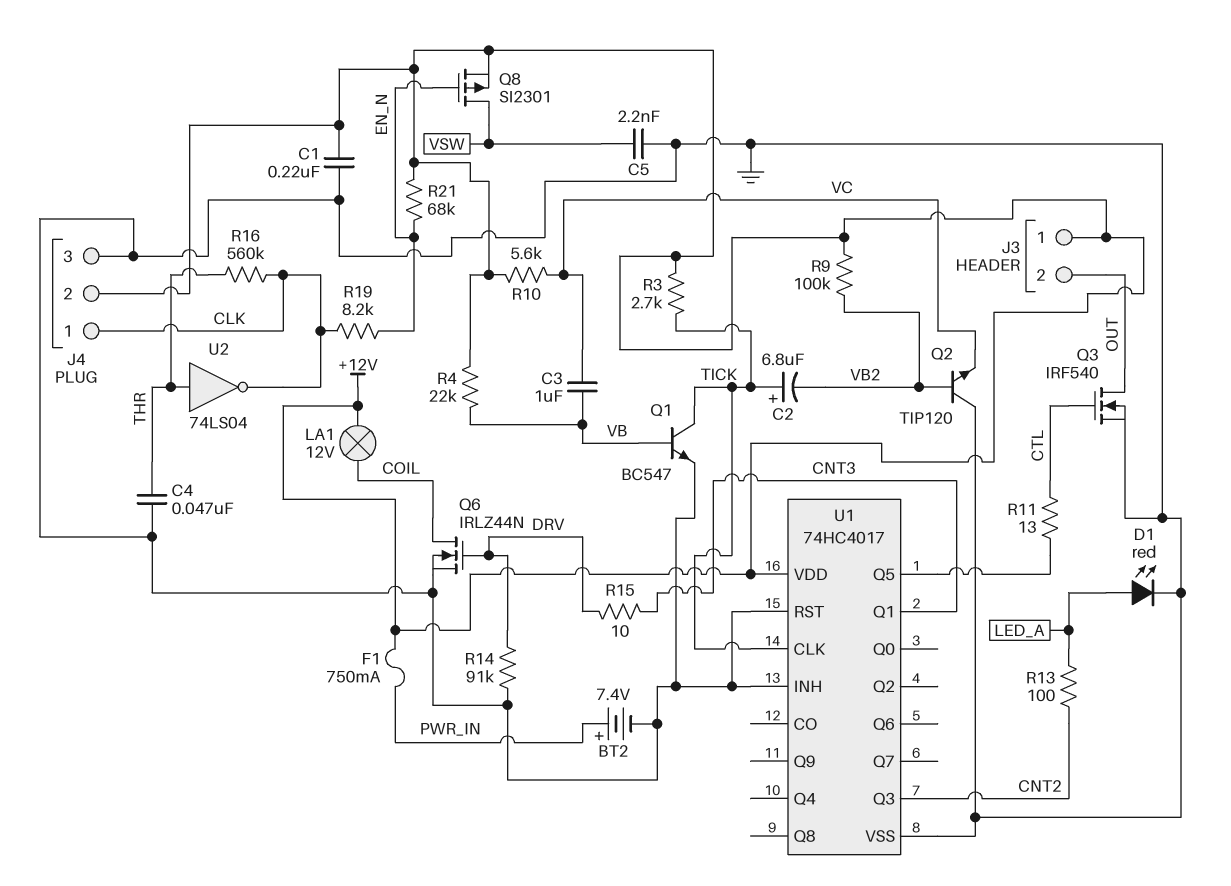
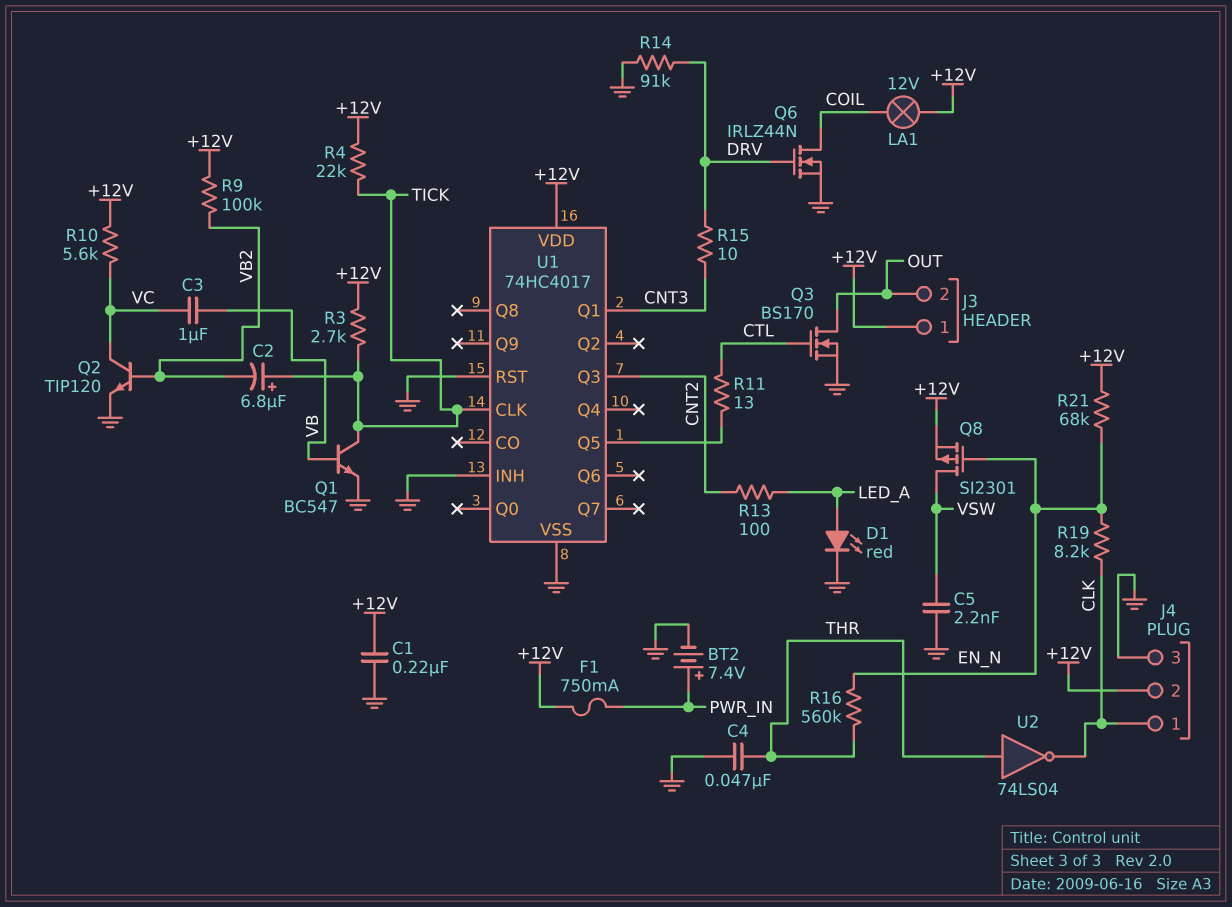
Q2: NPN TIP120 (B VB2, C GND, E VC) -> NPN TIP120 (B VB2, C VC, E GND)
Q3: NMOS IRF540 (G CTL, D OUT, S GND) -> NMOS BS170 (G CTL, D OUT, S GND)
R4: 22k (+12V, VB) -> 22k (+12V, TICK)
R16: 560k (CLK, THR) -> 560k (EN_N, THR)

